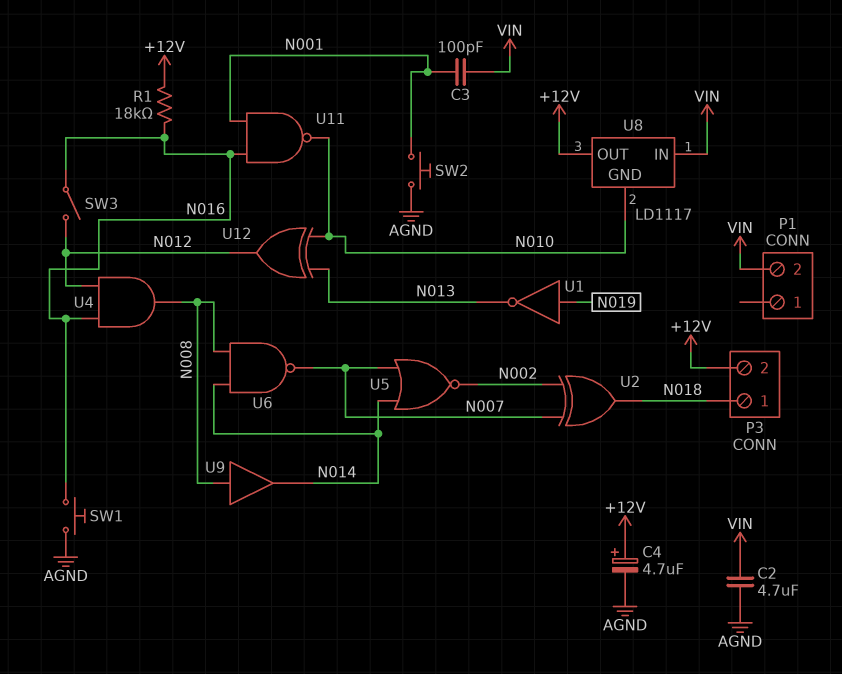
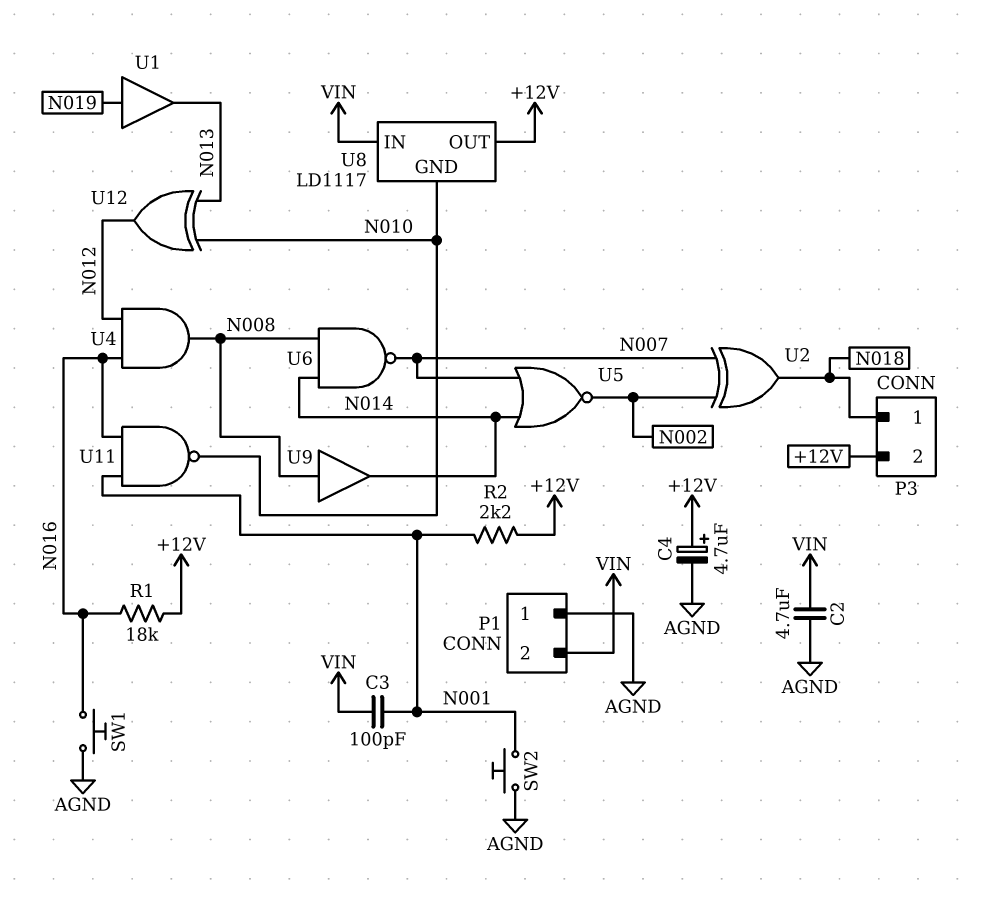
P1 pin 1: none -> AGND
R2: none -> 2.2k (+12V, N001)
SW3: switch (N012, N016) -> none
U1: NOT (in N019, out N013) -> buffer (in N019, out N013)

